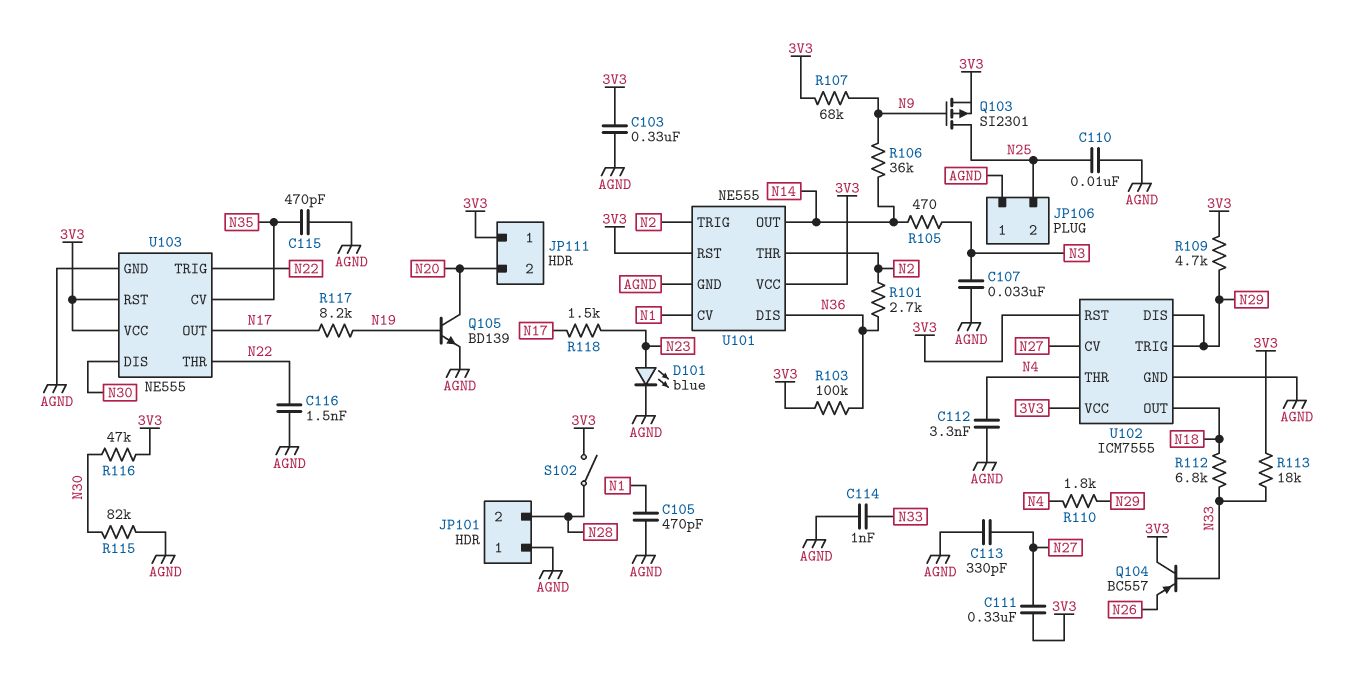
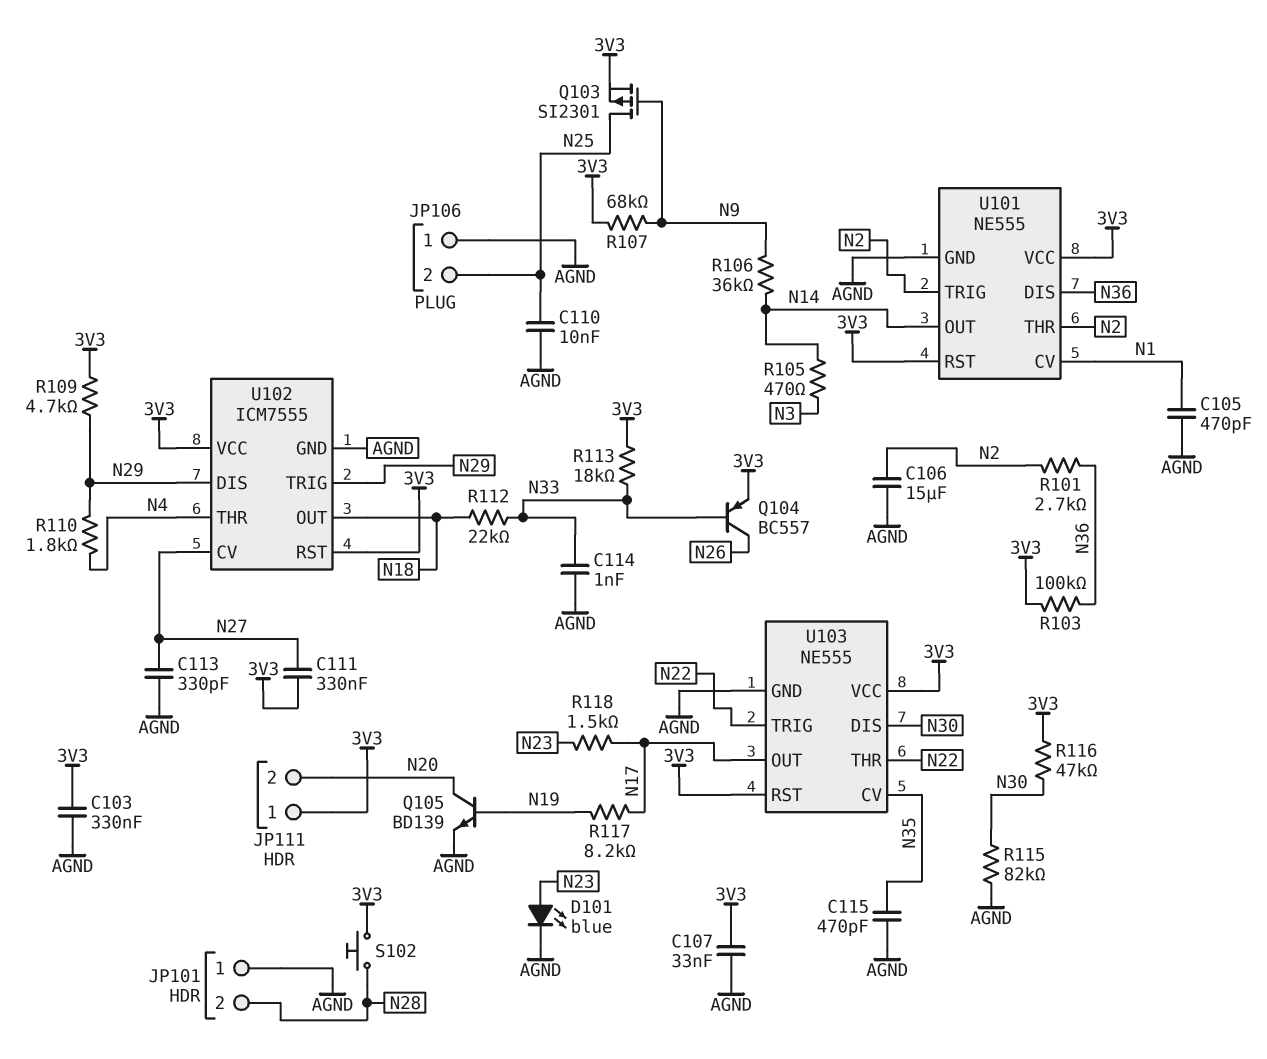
C106: none -> 15uF (AGND, N2)
C107: 33nF (AGND, N3) -> 33nF (3V3, AGND)
C112: 3.3nF (AGND, N4) -> none
C116: 1.5nF (AGND, N22) -> none
Q104: PNP BC557 (B N33, C 3V3, E N26) -> PNP BC557 (B N33, C N26, E 3V3)
R112: 6.8k (N18, N33) -> 22k (N18, N33)
S102: switch (3V3, N28) -> button (3V3, N28)

